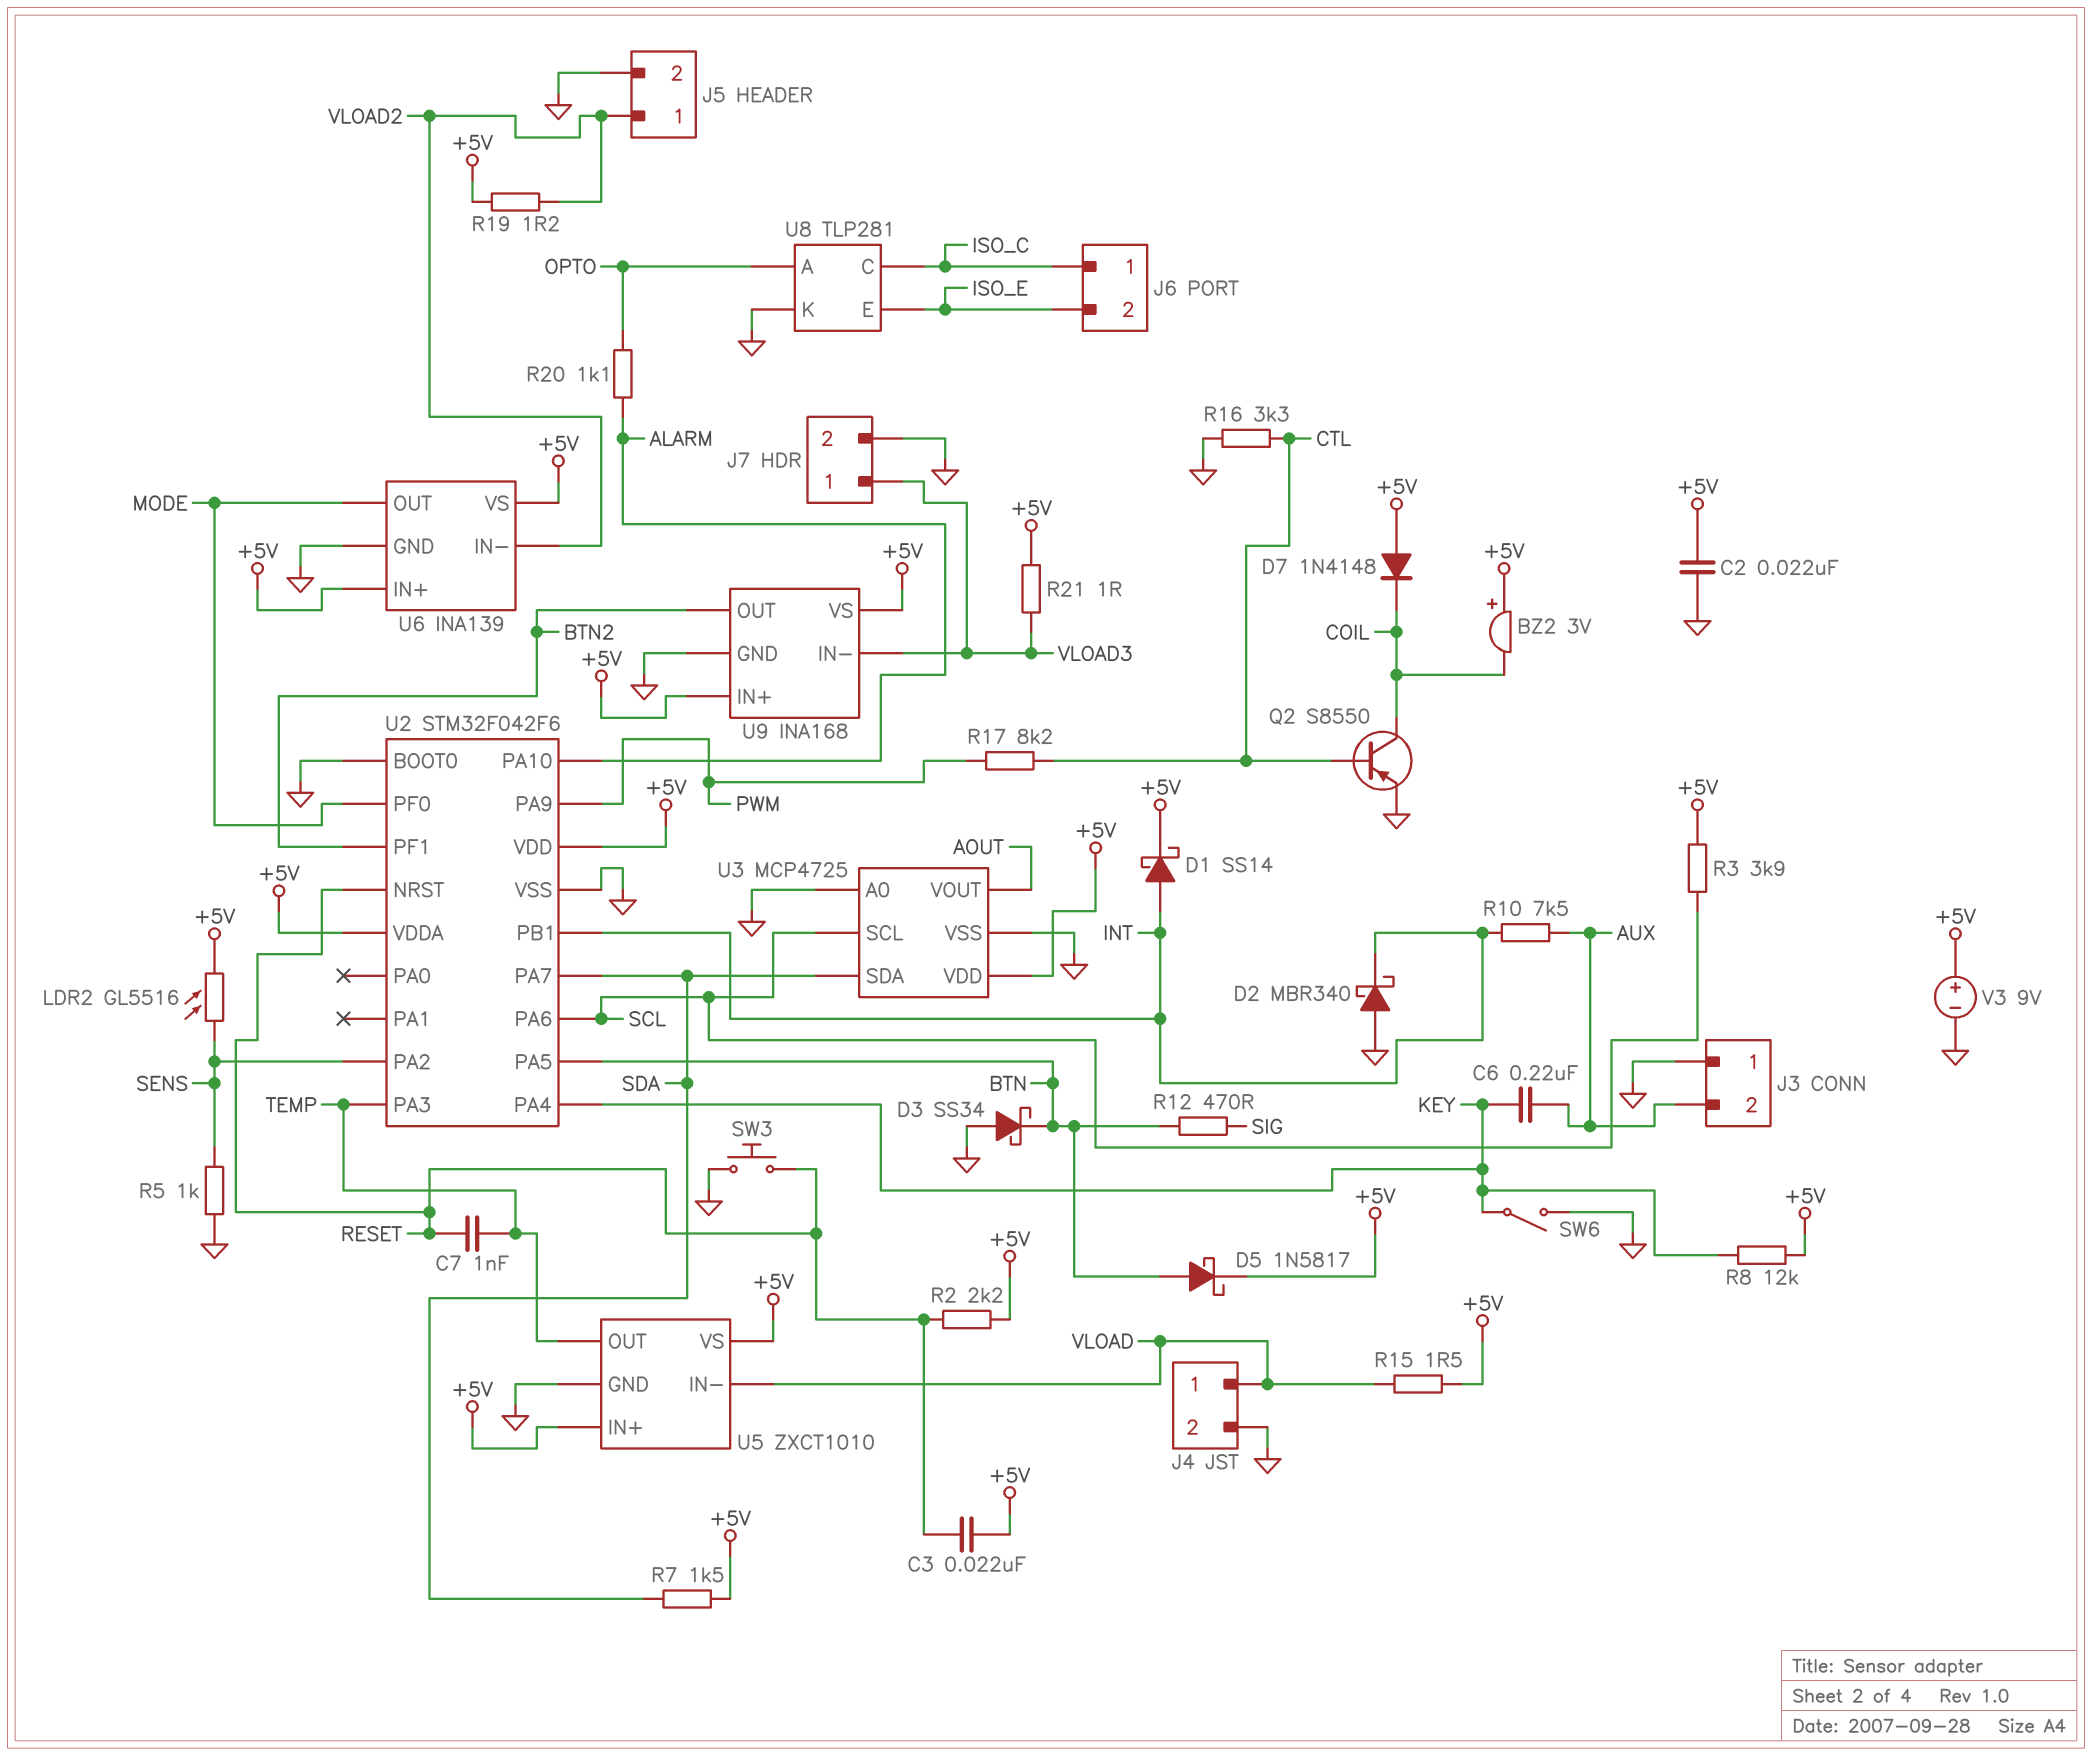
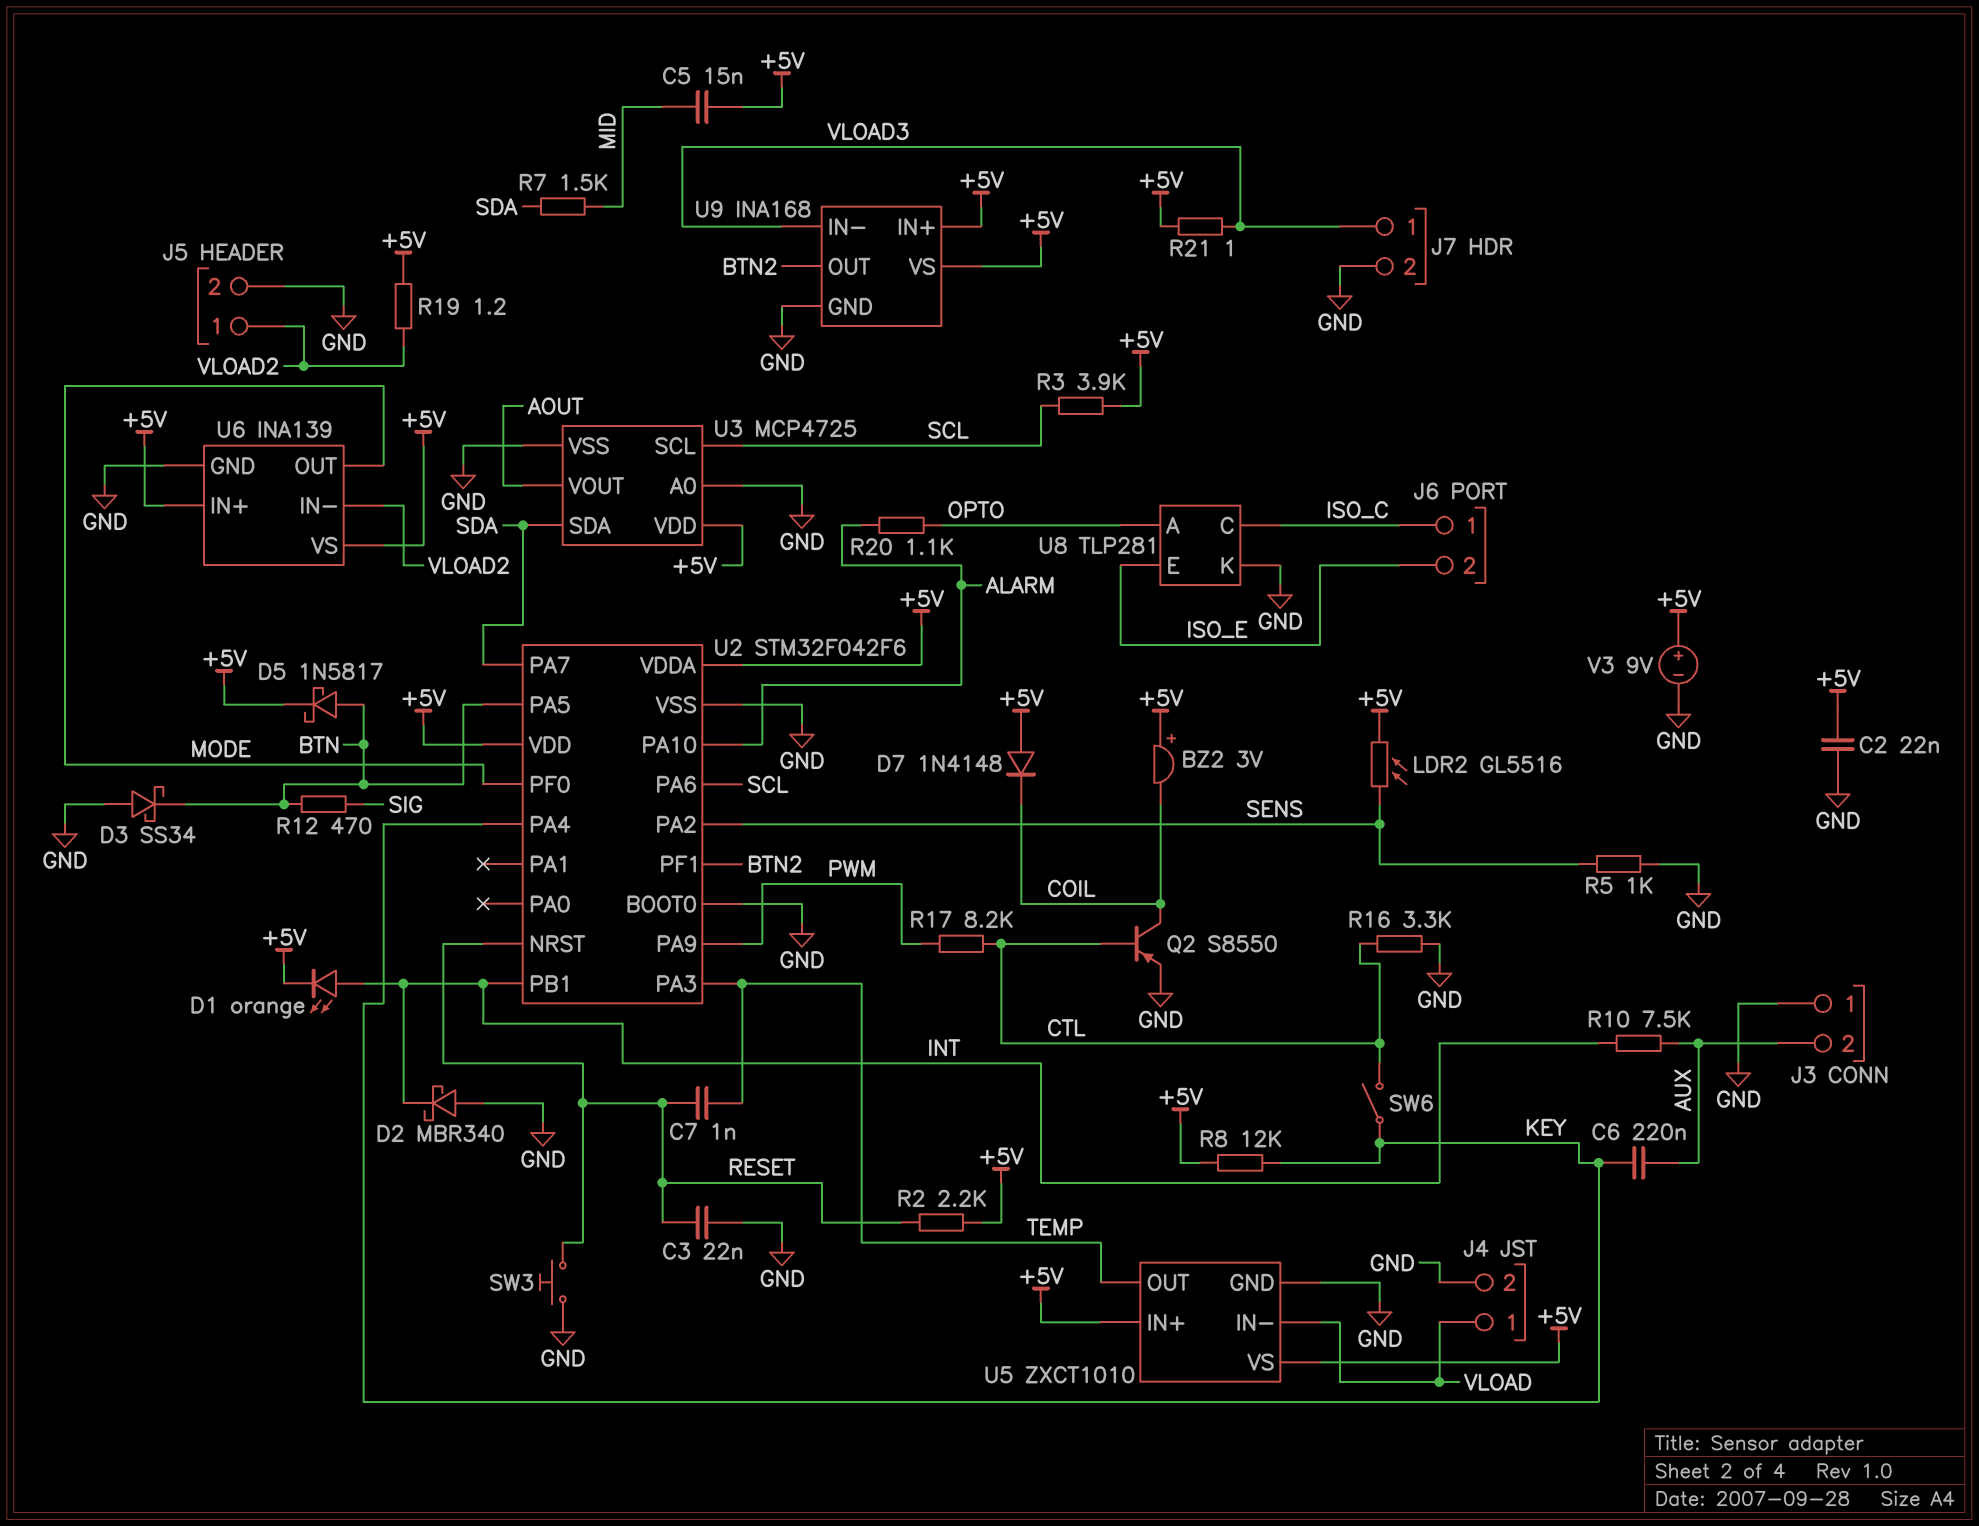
C3: 22nF (+5V, RESET) -> 22nF (GND, RESET)
C5: none -> 15nF (+5V, MID)
D1: schottky SS14 (A INT, K +5V) -> LED orange (A INT, K +5V)
R7: 1.5k (+5V, SDA) -> 1.5k (MID, SDA)
R15: 1.5 (+5V, VLOAD) -> none
SW6: switch (GND, KEY) -> switch (CTL, KEY)

